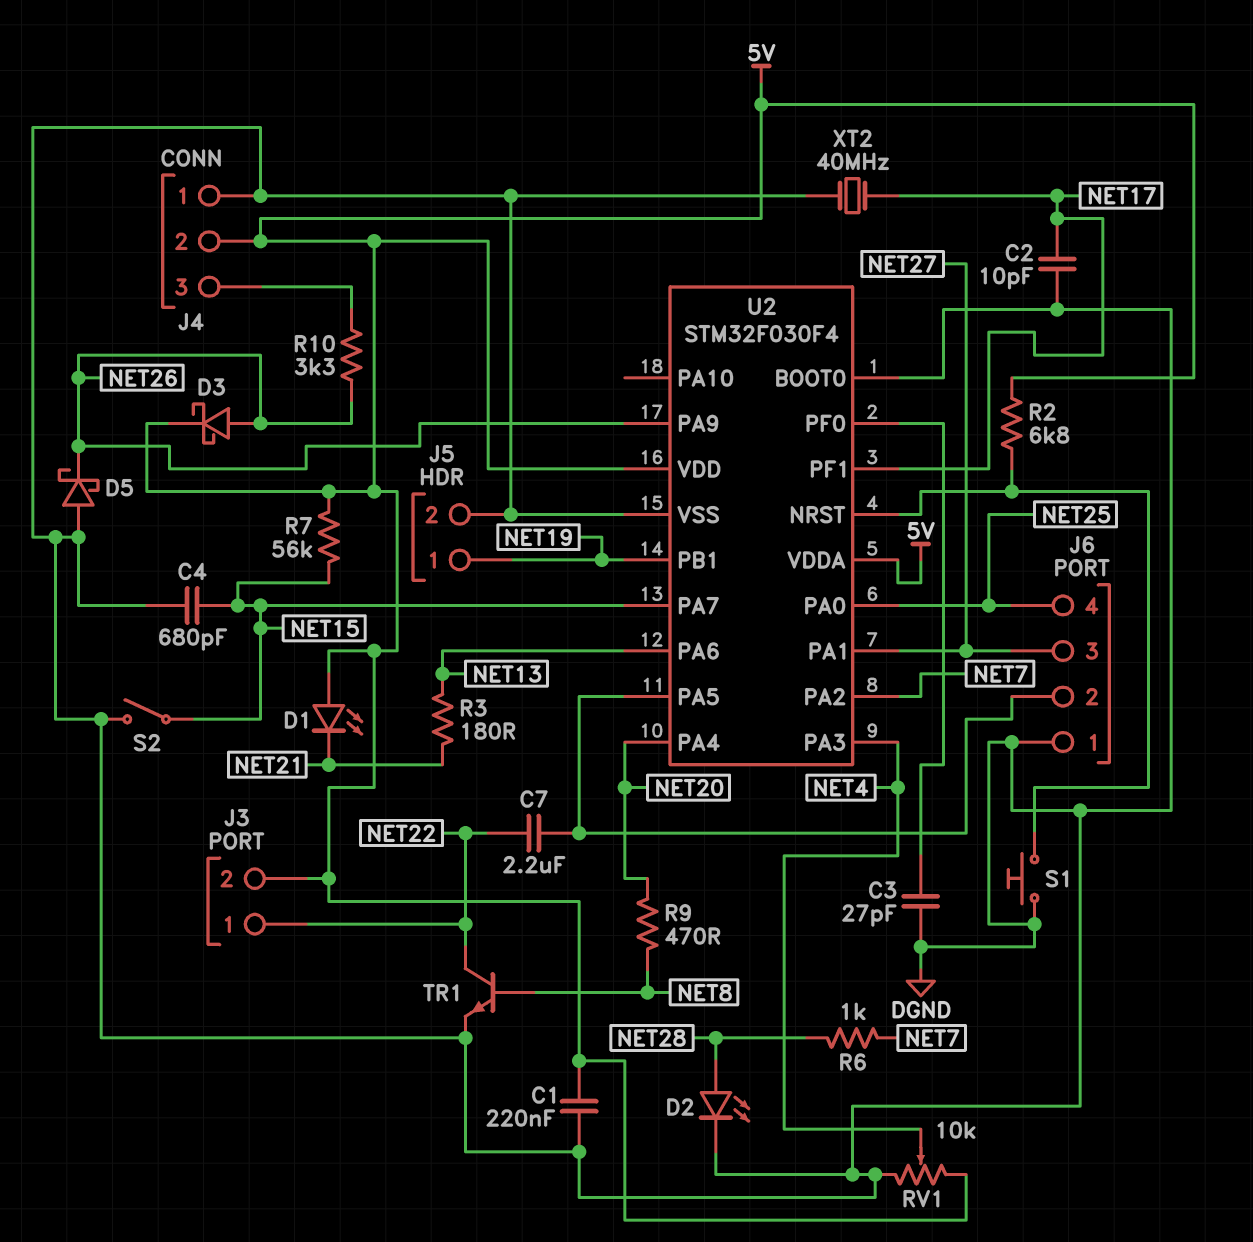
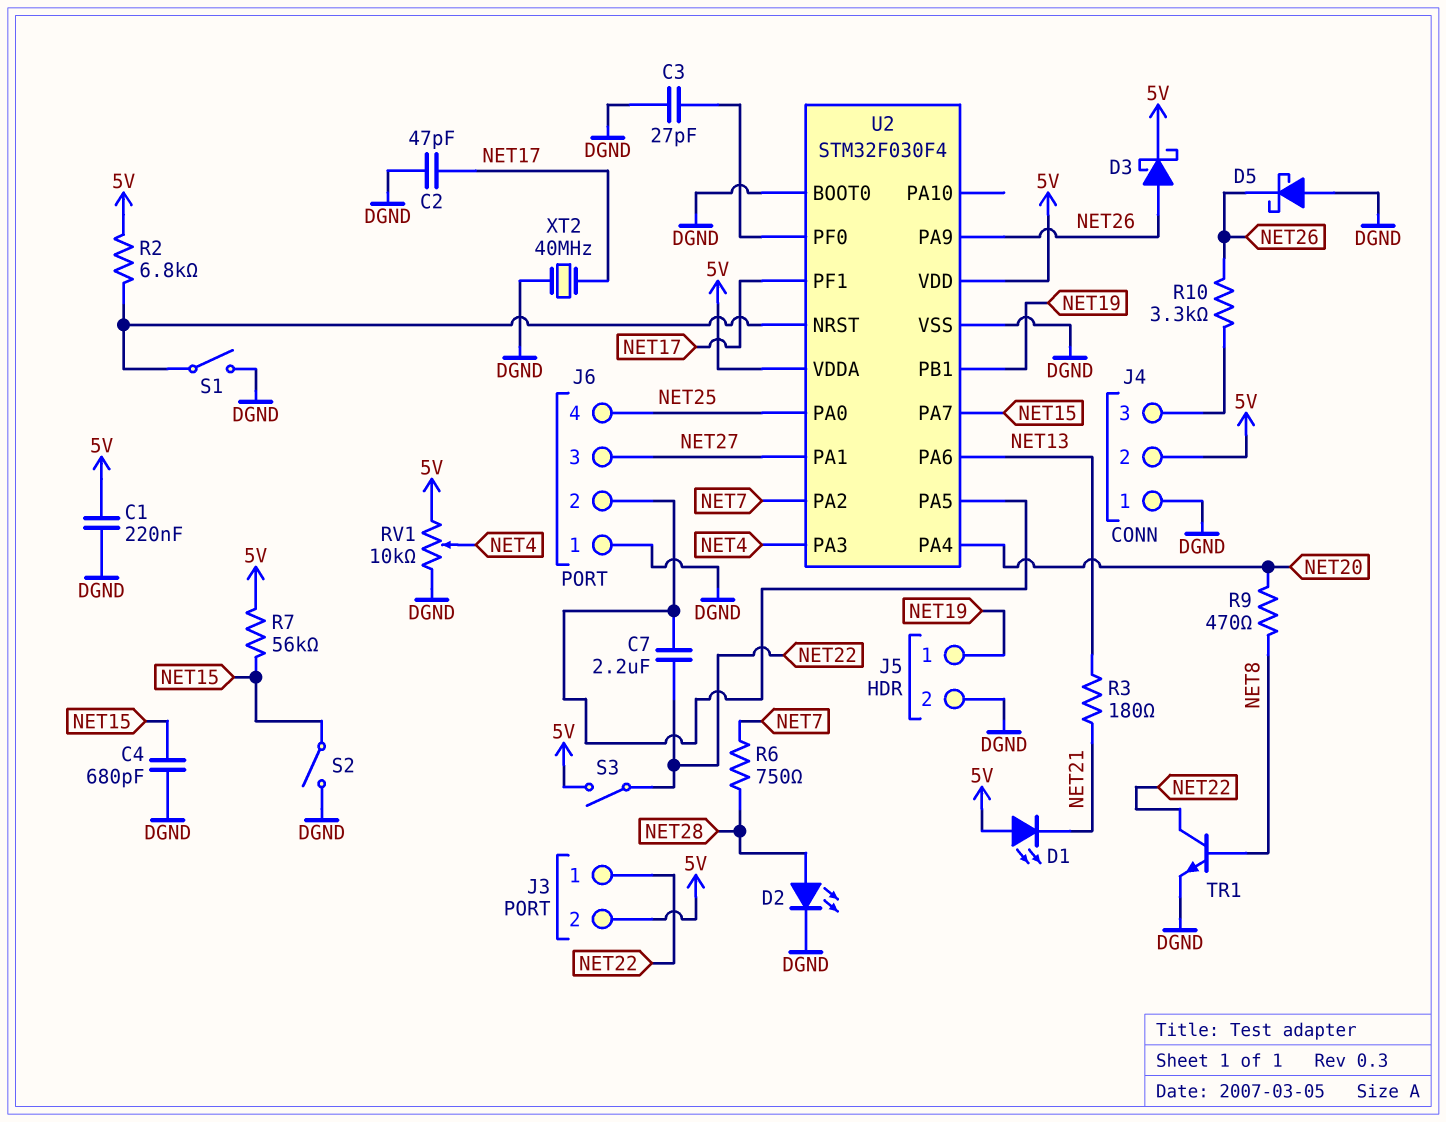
C2: 10pF (DGND, NET17) -> 47pF (DGND, NET17)
R6: 1k (NET7, NET28) -> 750 (NET7, NET28)
S1: button (DGND, U2/NRST) -> switch (DGND, U2/NRST)
S3: none -> switch (5V, NET22)

